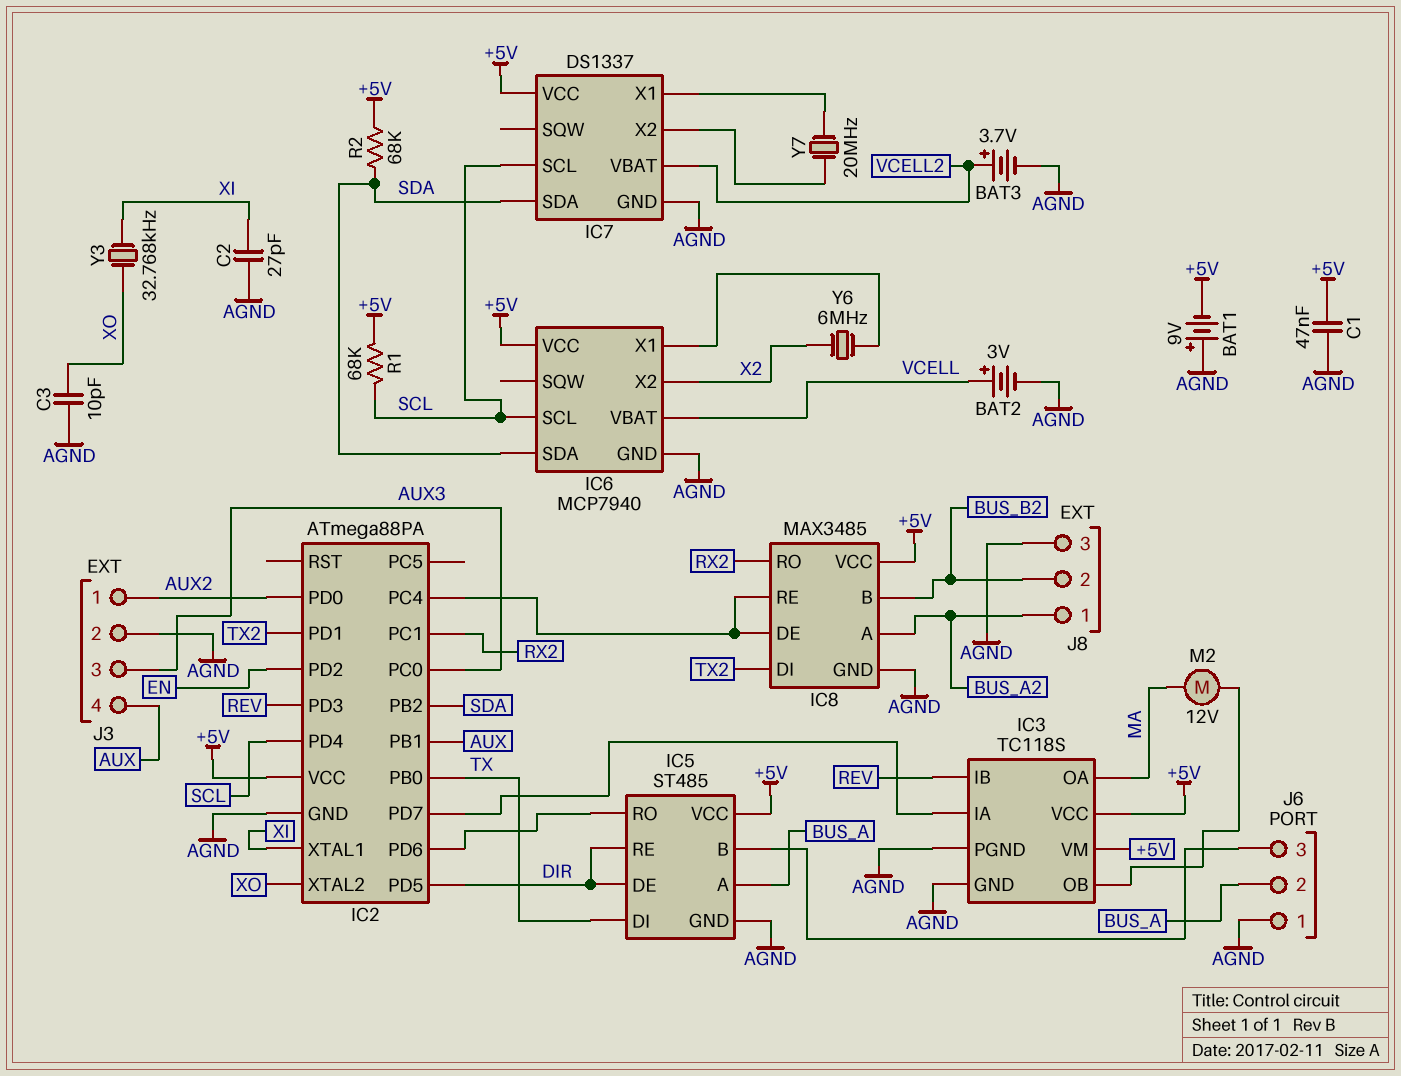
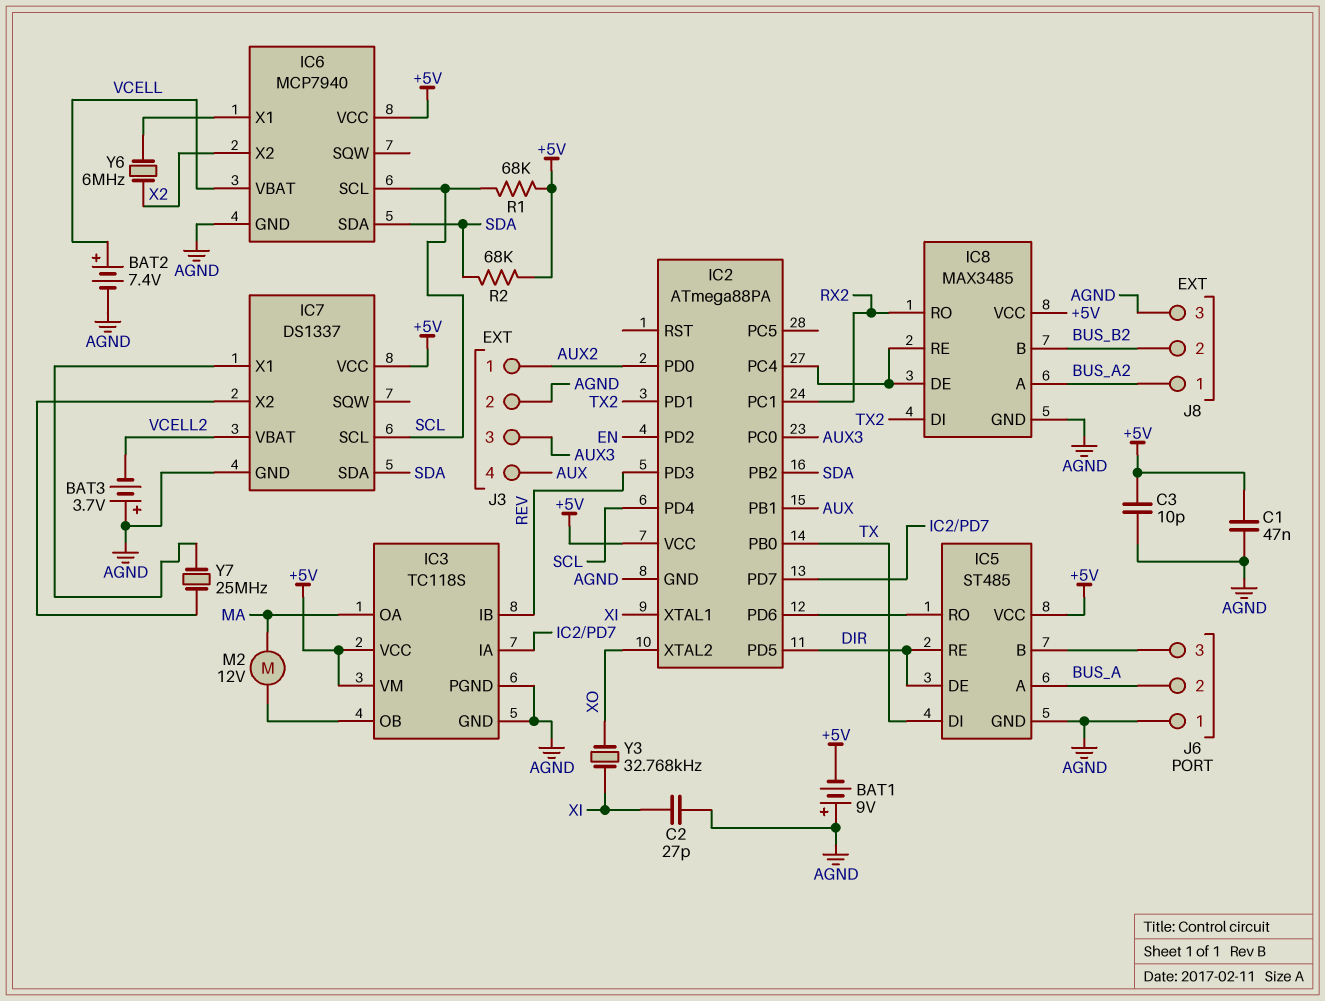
BAT2: 3V (plus VCELL, minus AGND) -> 7.4V (plus VCELL, minus AGND)
BAT3: 3.7V (plus VCELL2, minus AGND) -> 3.7V (plus AGND, minus VCELL2)
C3: 10pF (AGND, XO) -> 10pF (+5V, AGND)
Y7: 20MHz (IC7/X1, IC7/X2) -> 25MHz (IC7/X1, IC7/X2)

